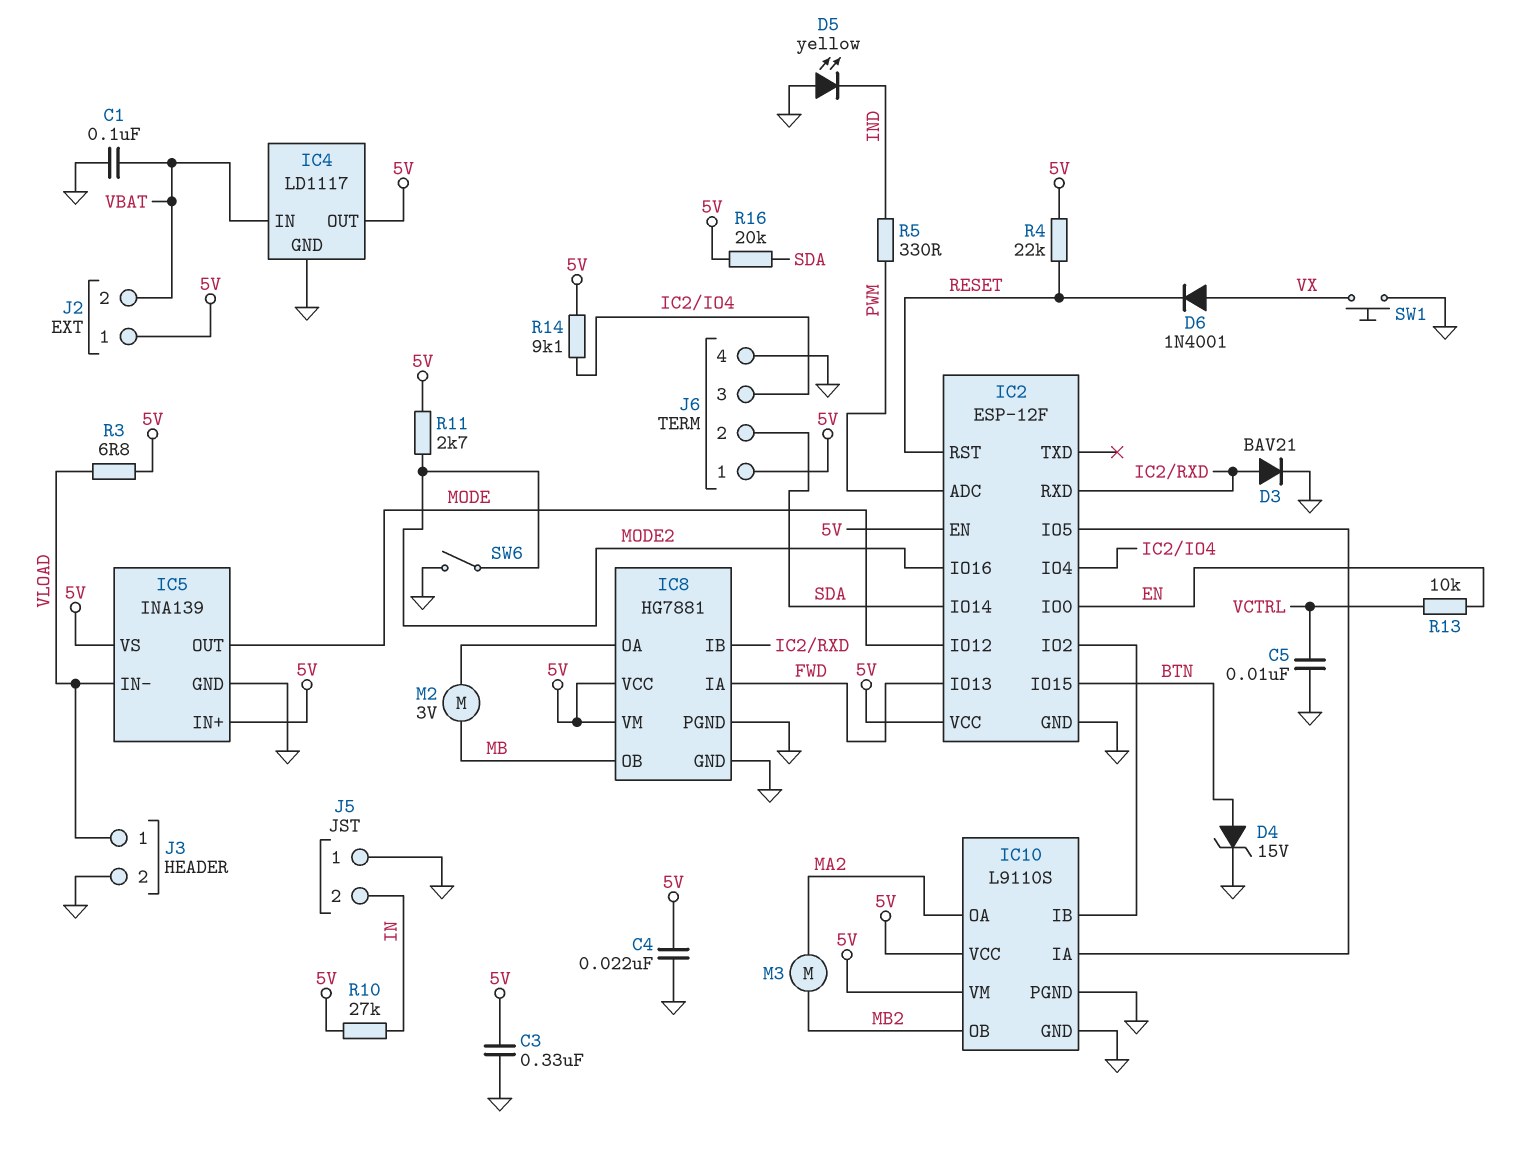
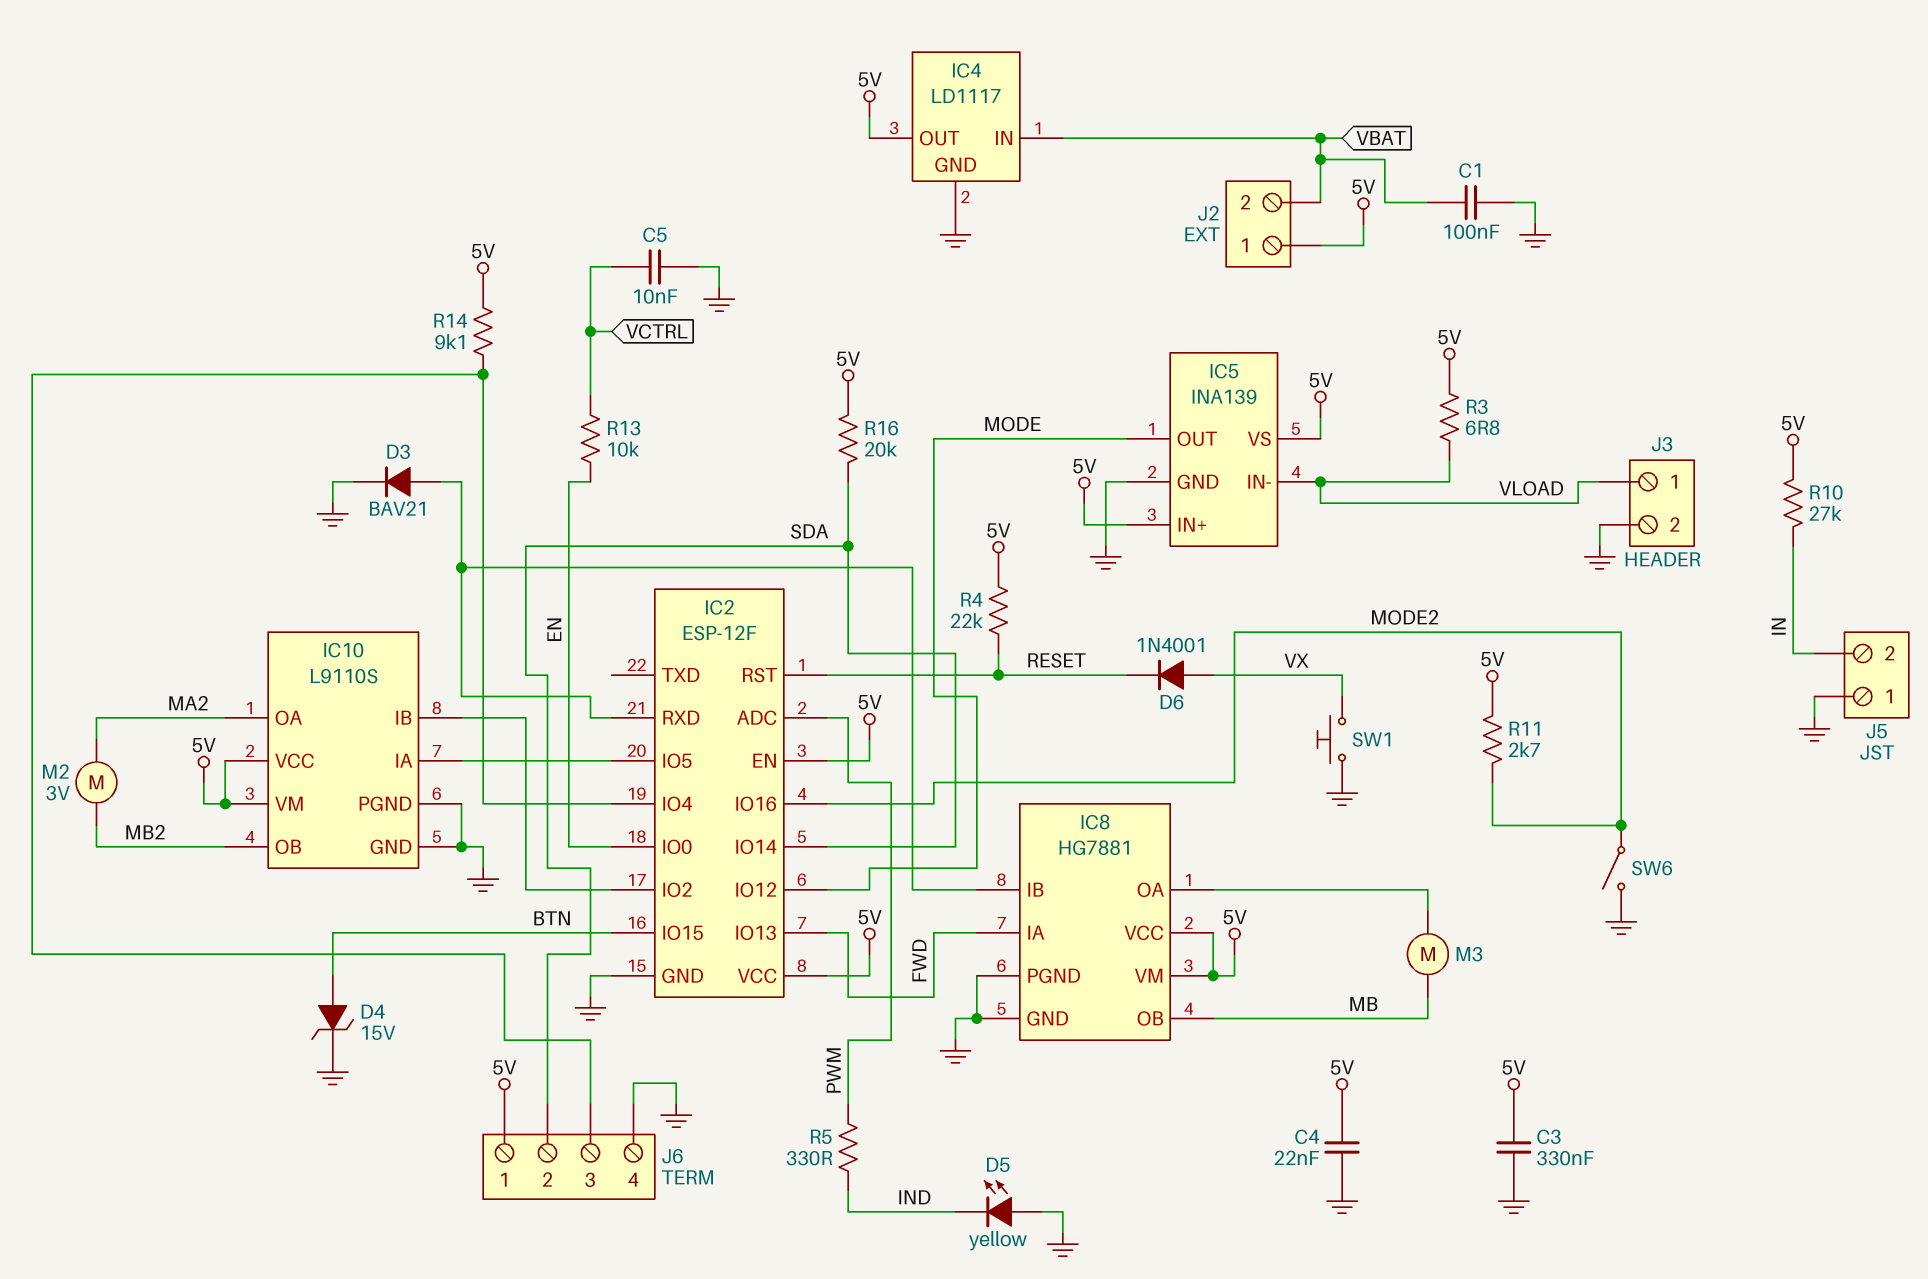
M2: motor 3V (IC8/OA, MB) -> motor 3V (MA2, MB2)
M3: motor (MA2, MB2) -> motor (IC8/OA, MB)

